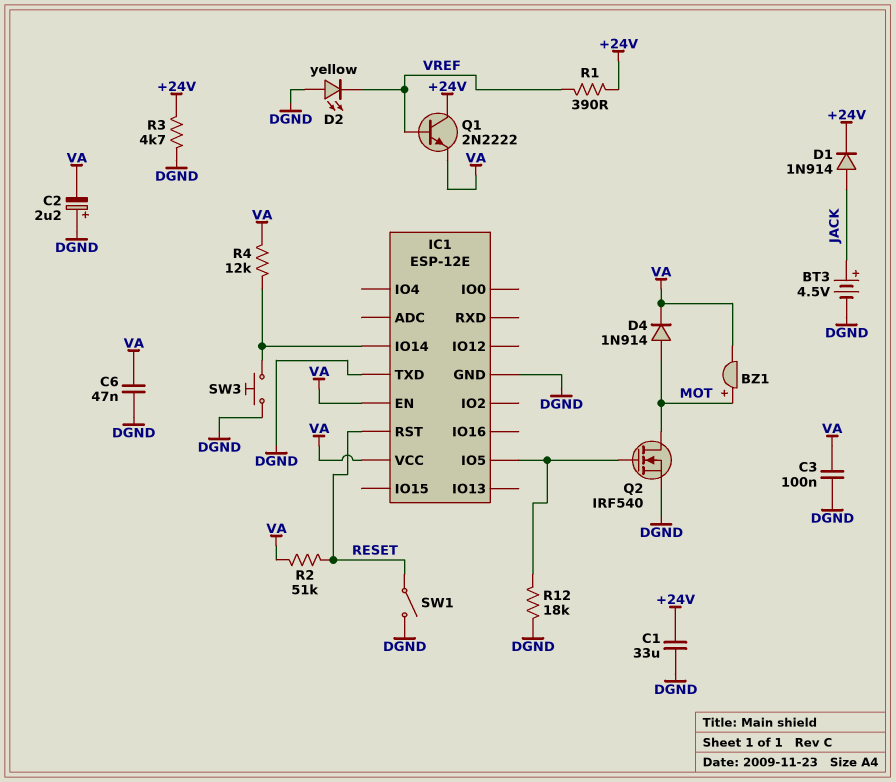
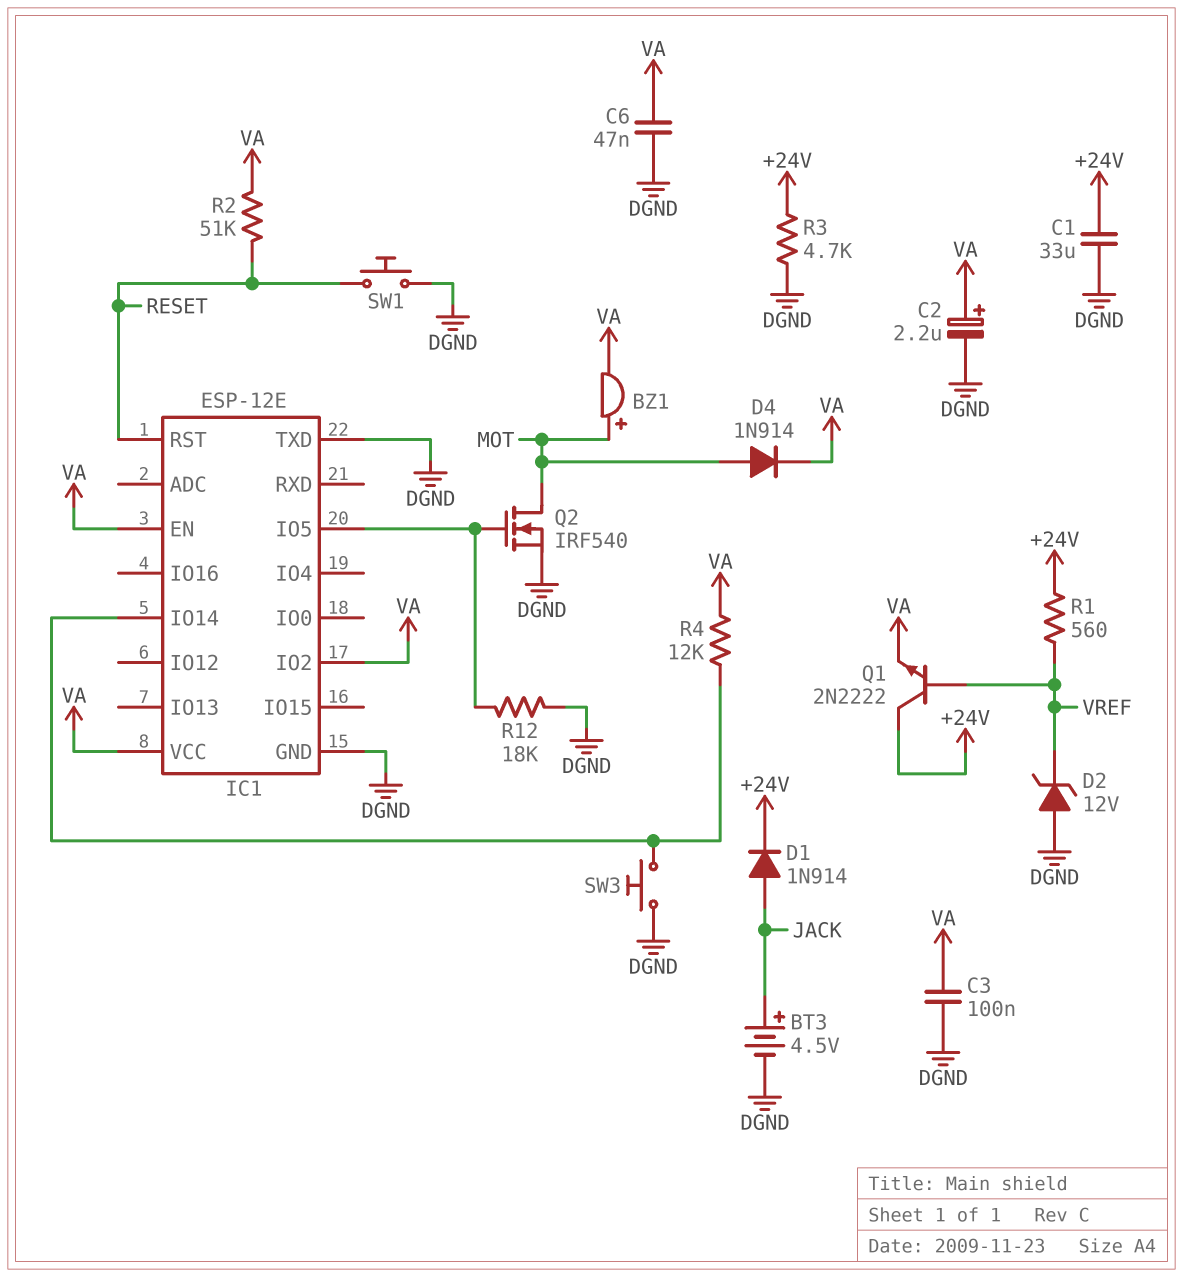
C2: 2.2uF (plus DGND, minus VA) -> 2.2uF (plus VA, minus DGND)
D2: LED yellow (A DGND, K VREF) -> zener 12V (A DGND, K VREF)
IC1 pin IO2: none -> VA
R1: 390 (+24V, VREF) -> 560 (+24V, VREF)
SW1: switch (DGND, RESET) -> button (DGND, RESET)

